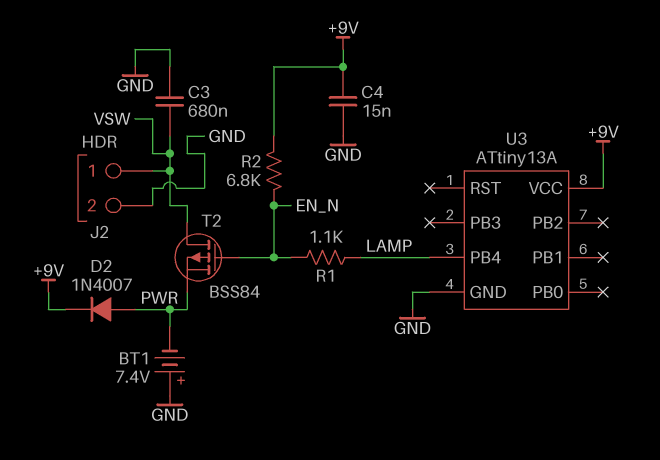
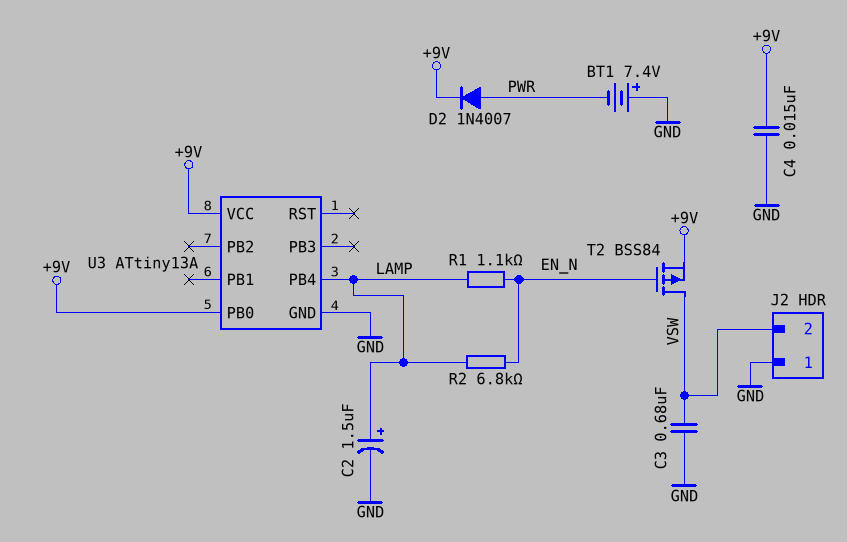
C2: none -> 1.5uF (plus LAMP, minus GND)
J2 pin 1: VSW -> GND
J2 pin 2: GND -> VSW
R2: 6.8k (+9V, EN_N) -> 6.8k (EN_N, LAMP)
T2: PMOS BSS84 (G EN_N, D VSW, S PWR) -> PMOS BSS84 (G EN_N, D VSW, S +9V)
U3 pin PB0: none -> +9V

